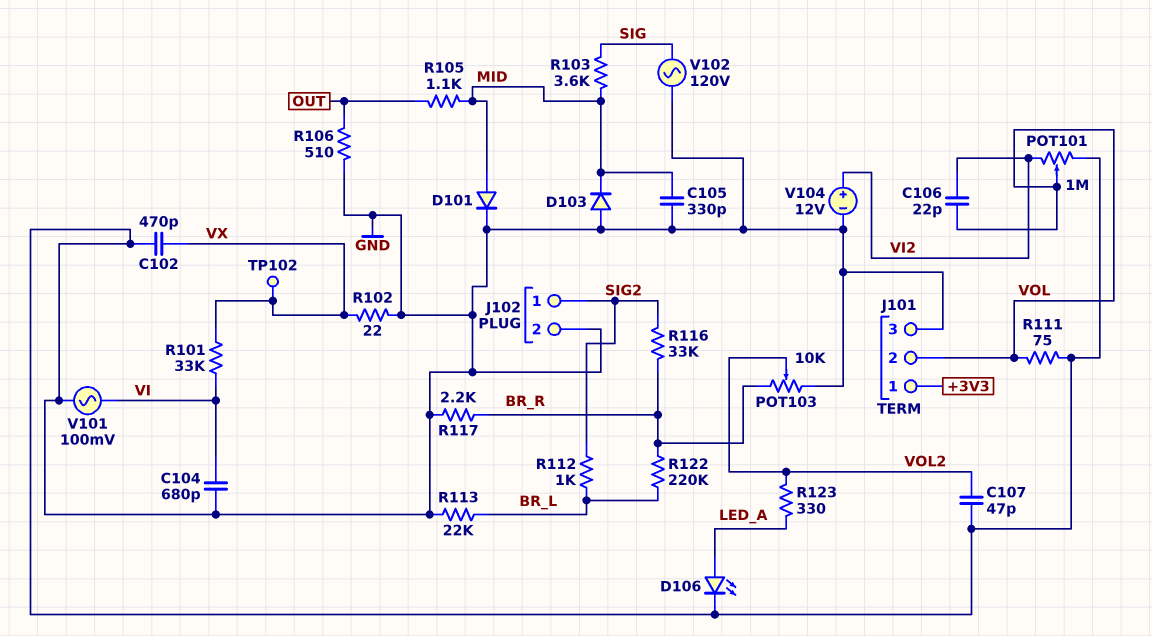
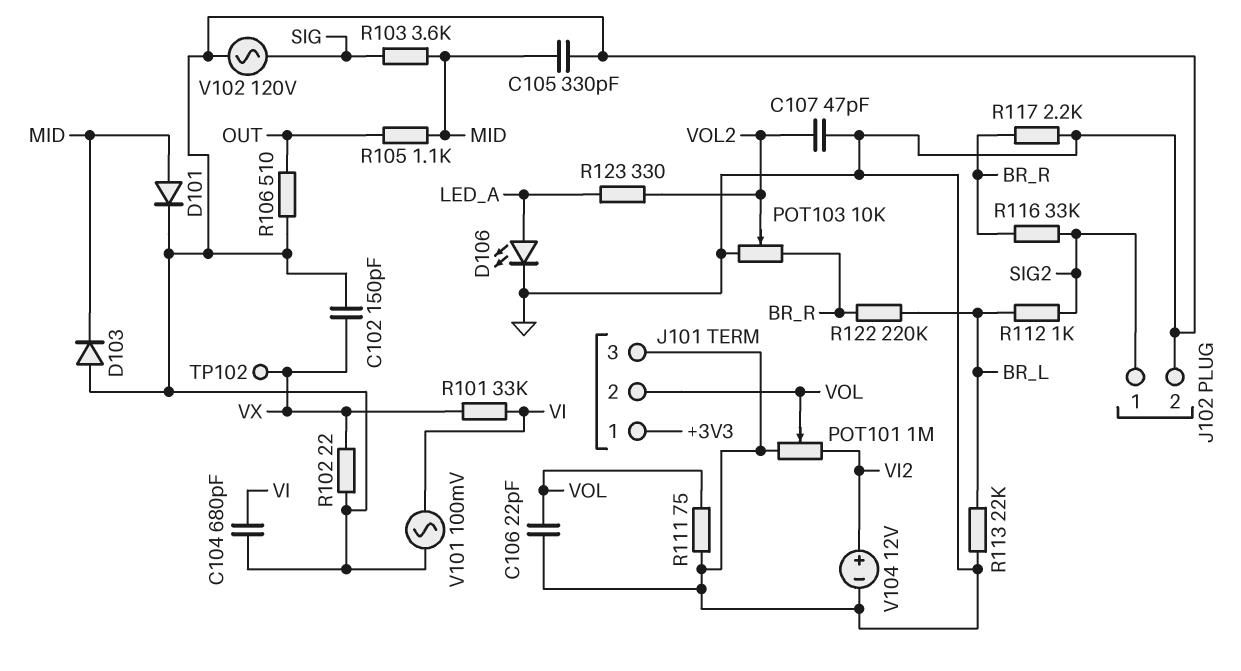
C102: 470pF (GND, VX) -> 150pF (GND, VX)
C106: 22pF (VI2, VOL) -> 22pF (GND, VOL)

